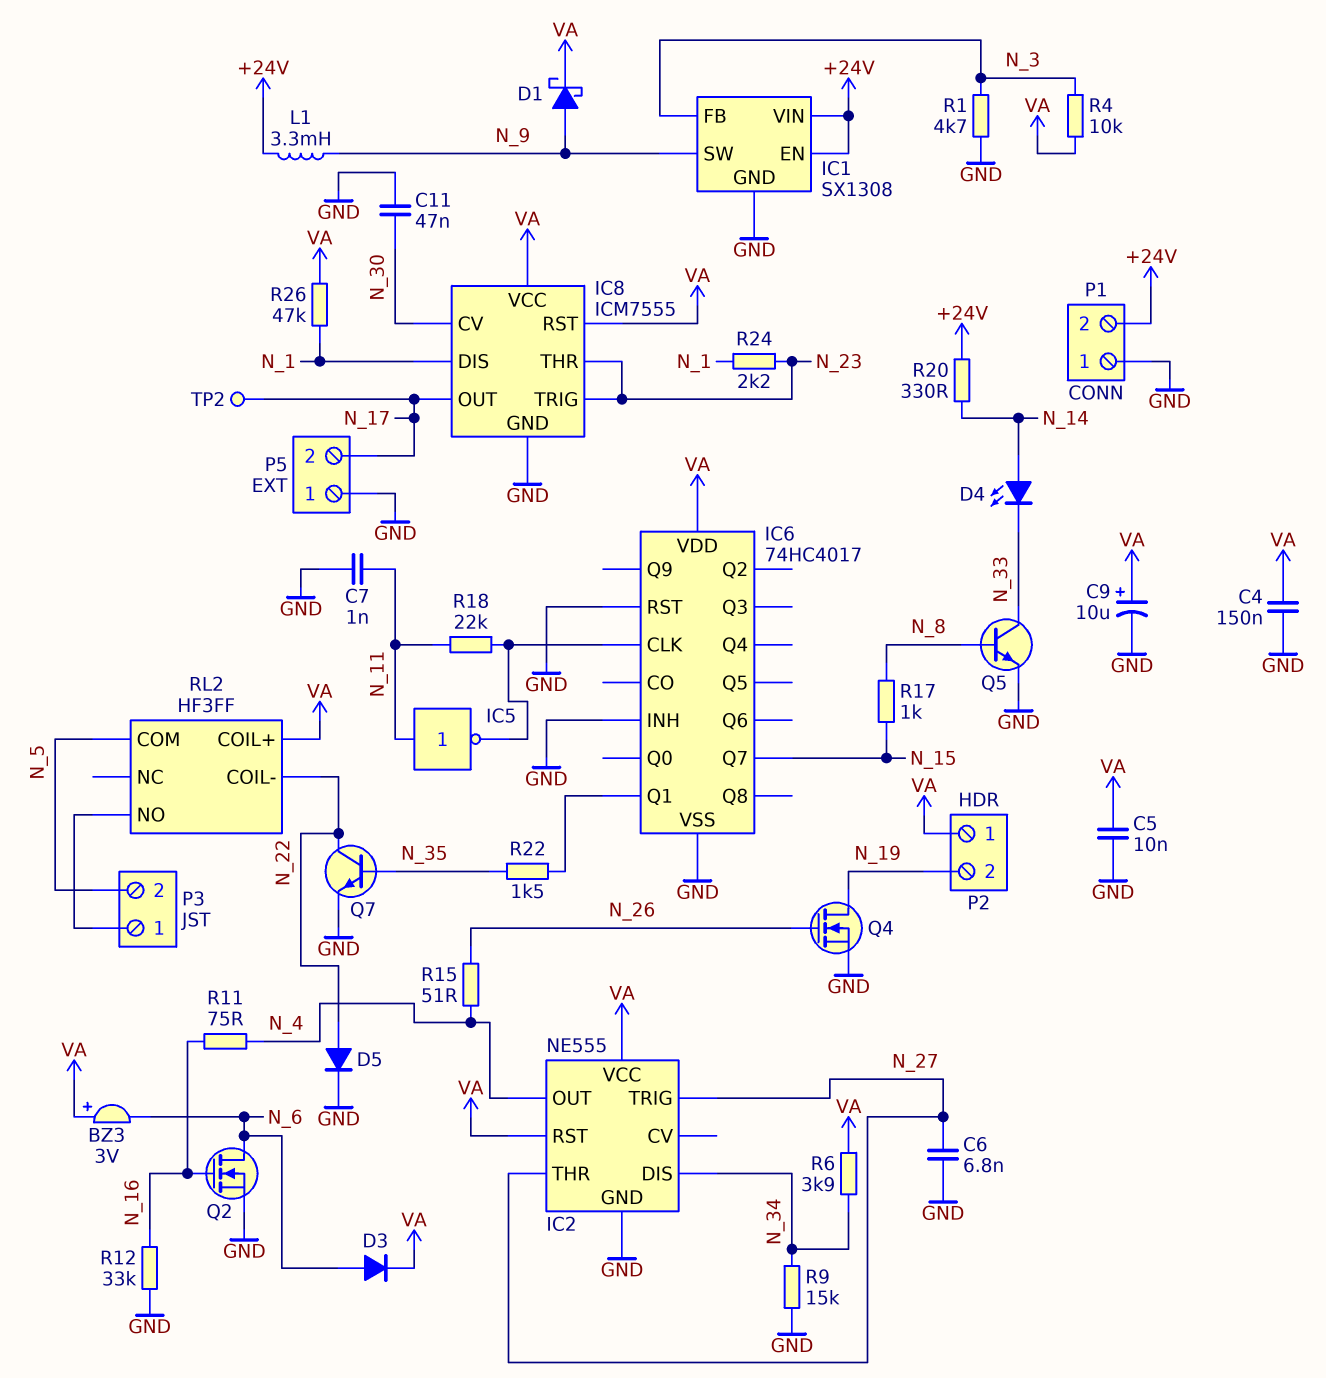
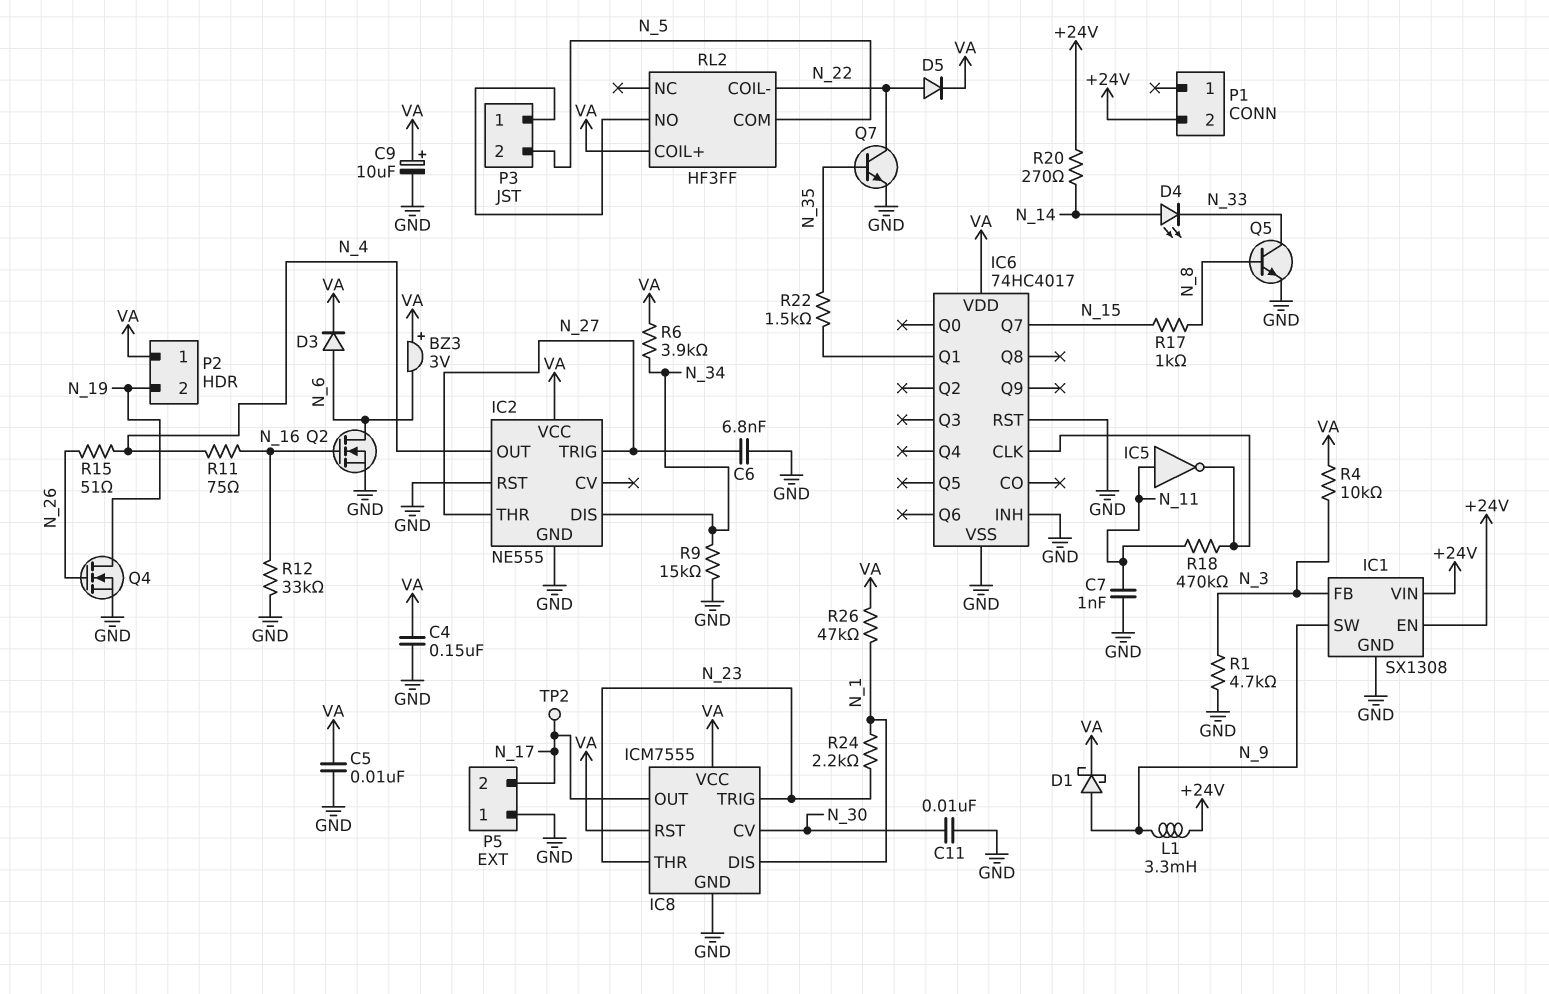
C11: 47nF (GND, N_30) -> 10nF (GND, N_30)
D5: diode (A N_22, K GND) -> diode (A N_22, K VA)
IC2 pin RST: VA -> GND
P1 pin 1: GND -> none
R18: 22k (IC6/CLK, N_11) -> 470k (IC6/CLK, N_11)
R20: 330 (+24V, N_14) -> 270 (+24V, N_14)

